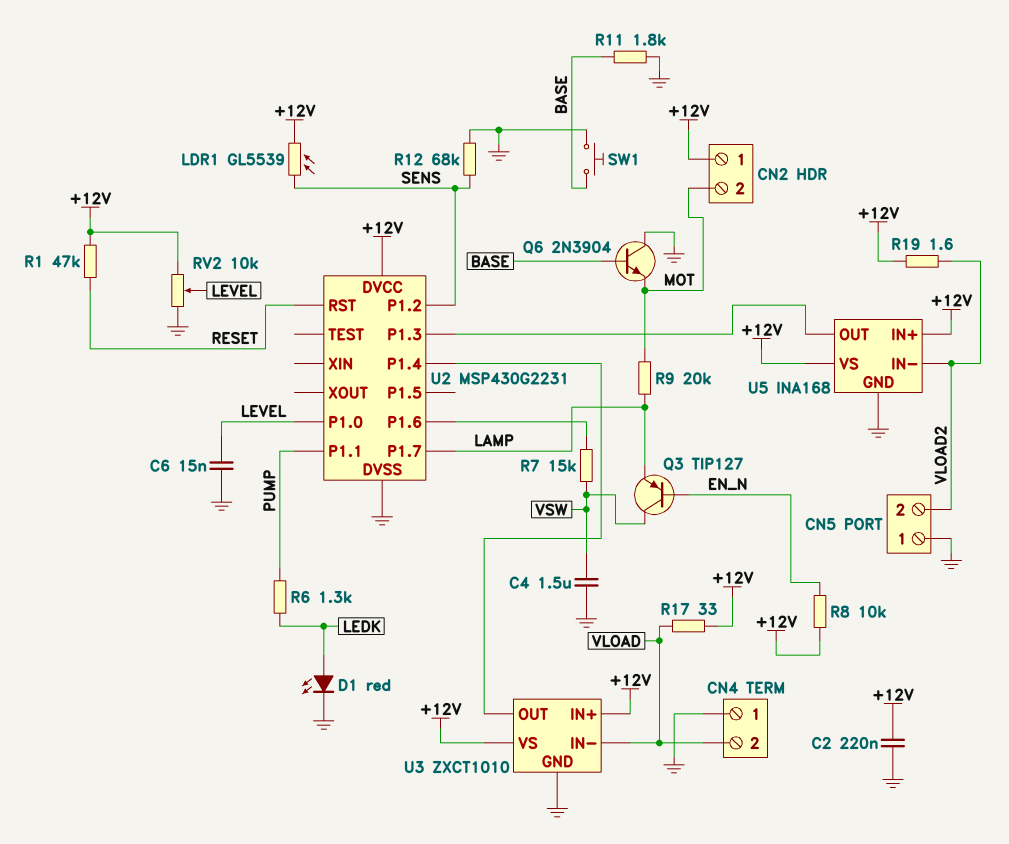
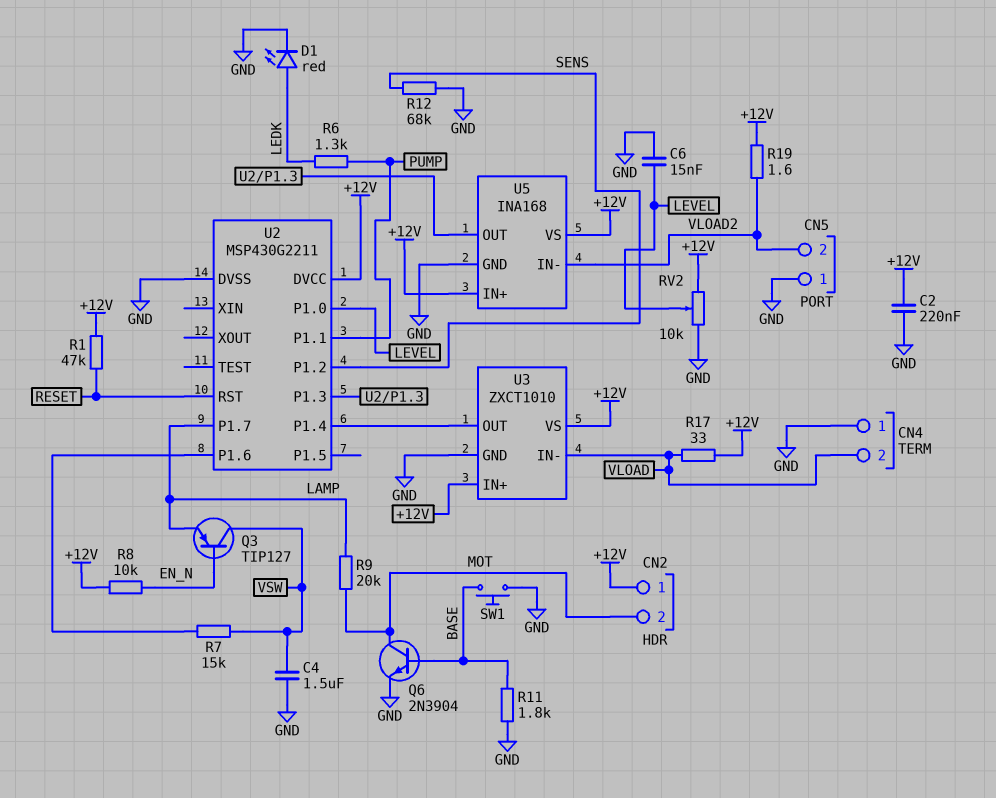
LDR1: GL5539 (+12V, SENS) -> none
Q6: NPN 2N3904 (B BASE, C GND, E MOT) -> NPN 2N3904 (B BASE, C MOT, E GND)
U2: MSP430G2231 -> MSP430G2211

